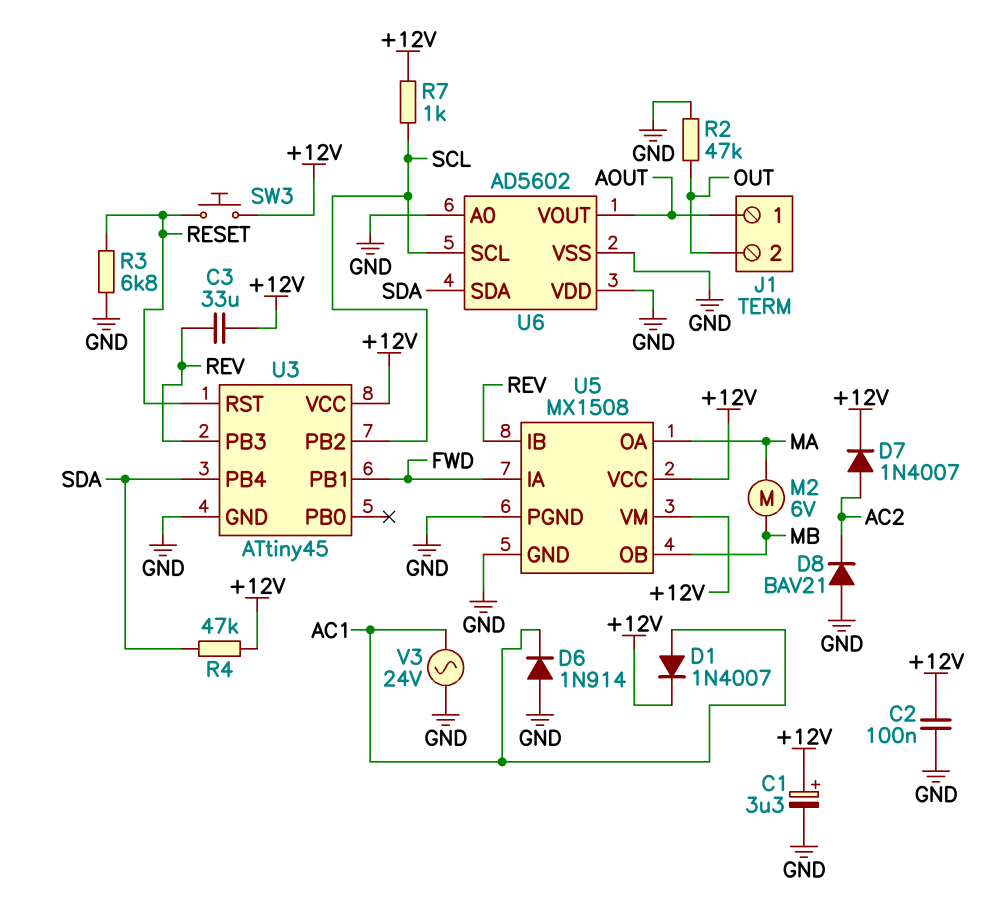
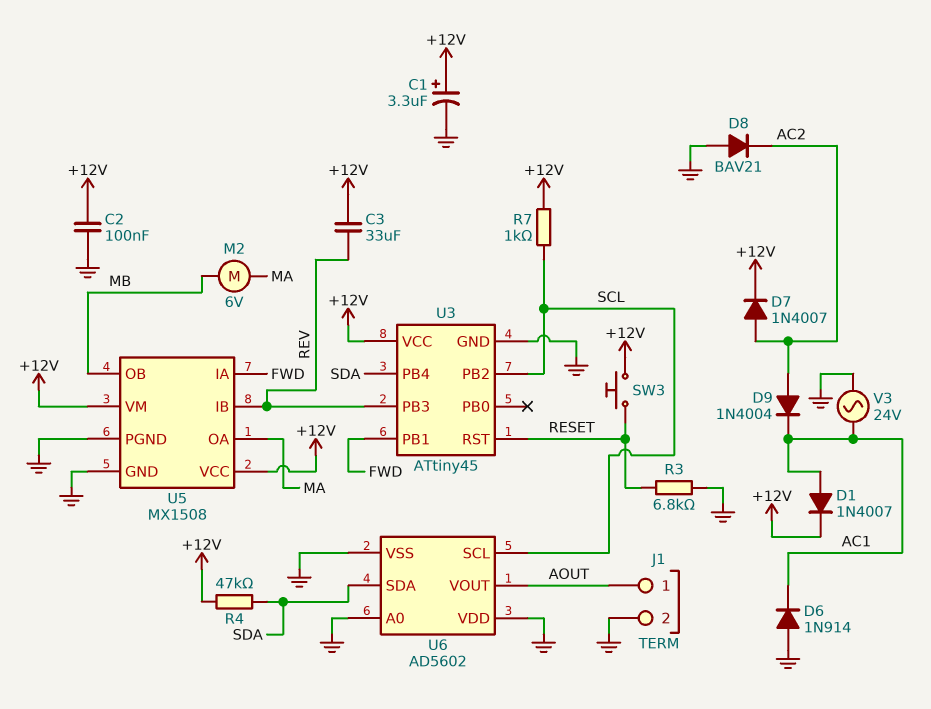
D9: none -> diode 1N4004 (A AC2, K AC1)
J1 pin 2: OUT -> GND
R2: 47k (GND, OUT) -> none

